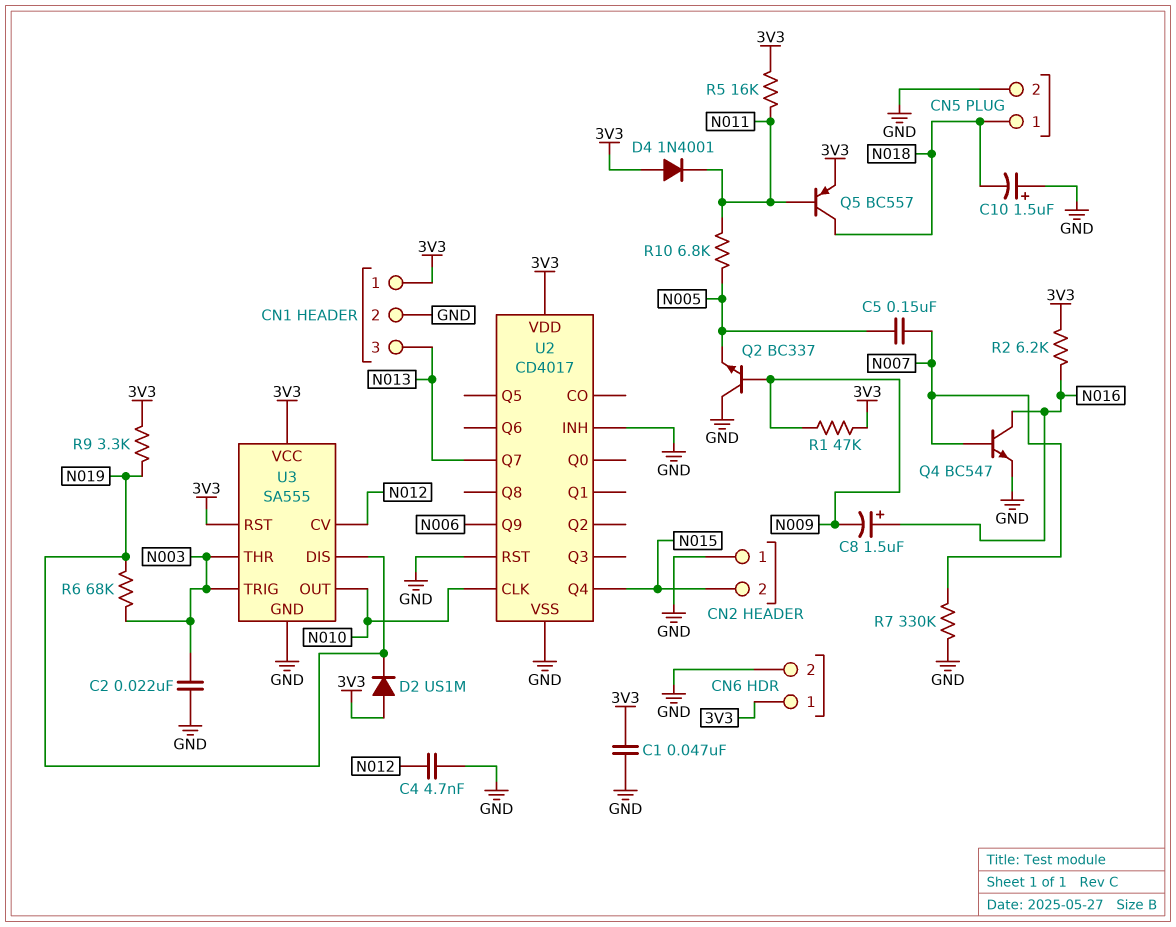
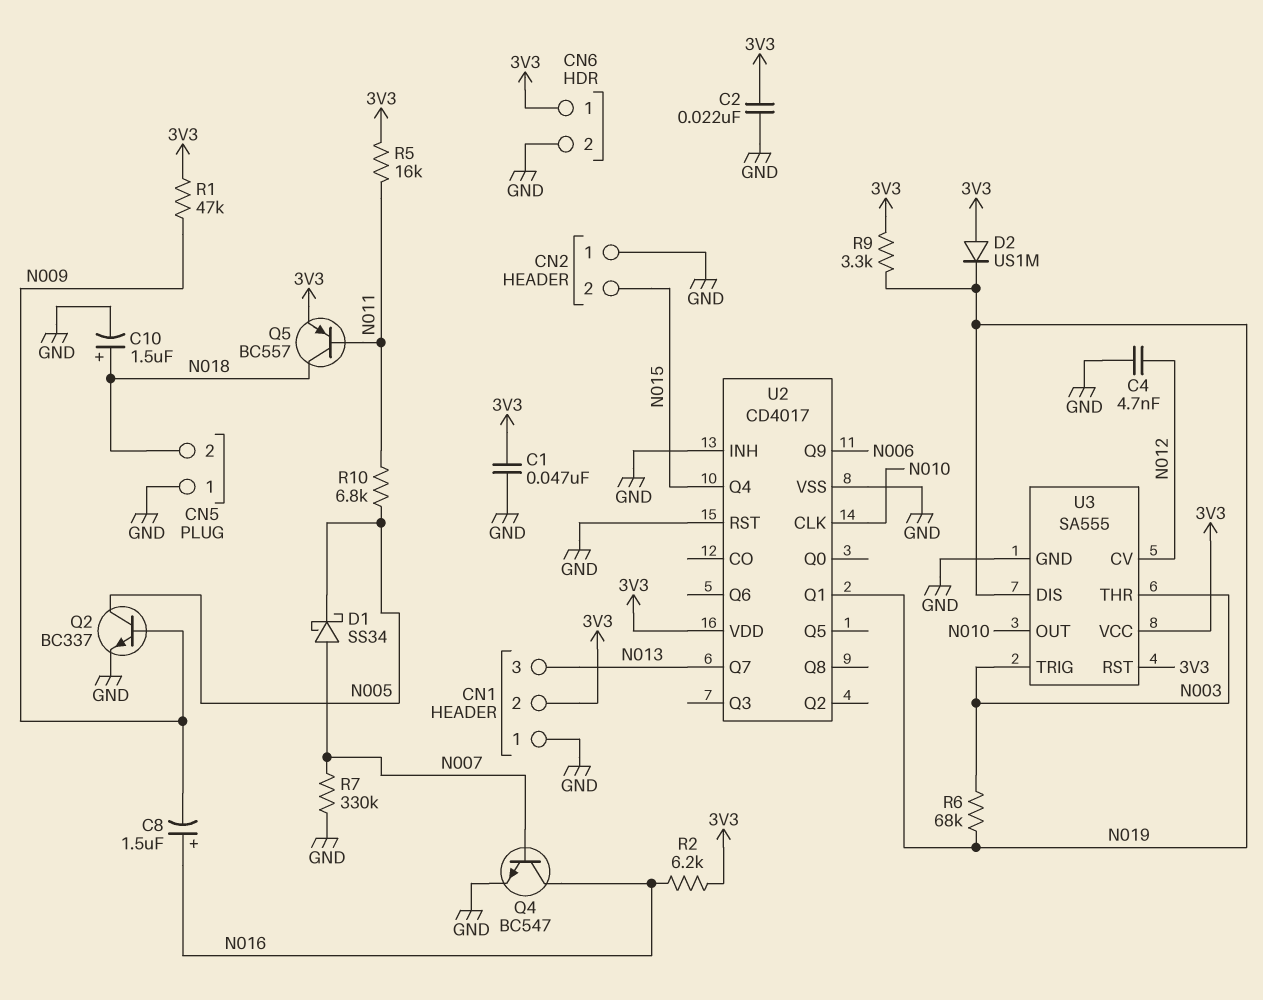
C2: 22nF (GND, N003) -> 22nF (3V3, GND)
C5: 150nF (N005, N007) -> none
C10: 1.5uF (plus GND, minus N018) -> 1.5uF (plus N018, minus GND)
CN1 pin 1: 3V3 -> GND
CN1 pin 2: GND -> 3V3
CN5 pin 1: N018 -> GND
CN5 pin 2: GND -> N018
D1: none -> schottky SS34 (A N007, K N005)
D4: diode 1N4001 (A 3V3, K N011) -> none
Q2: NPN BC337 (B N009, C GND, E N005) -> NPN BC337 (B N009, C N005, E GND)
U2 pin Q1: none -> N019

